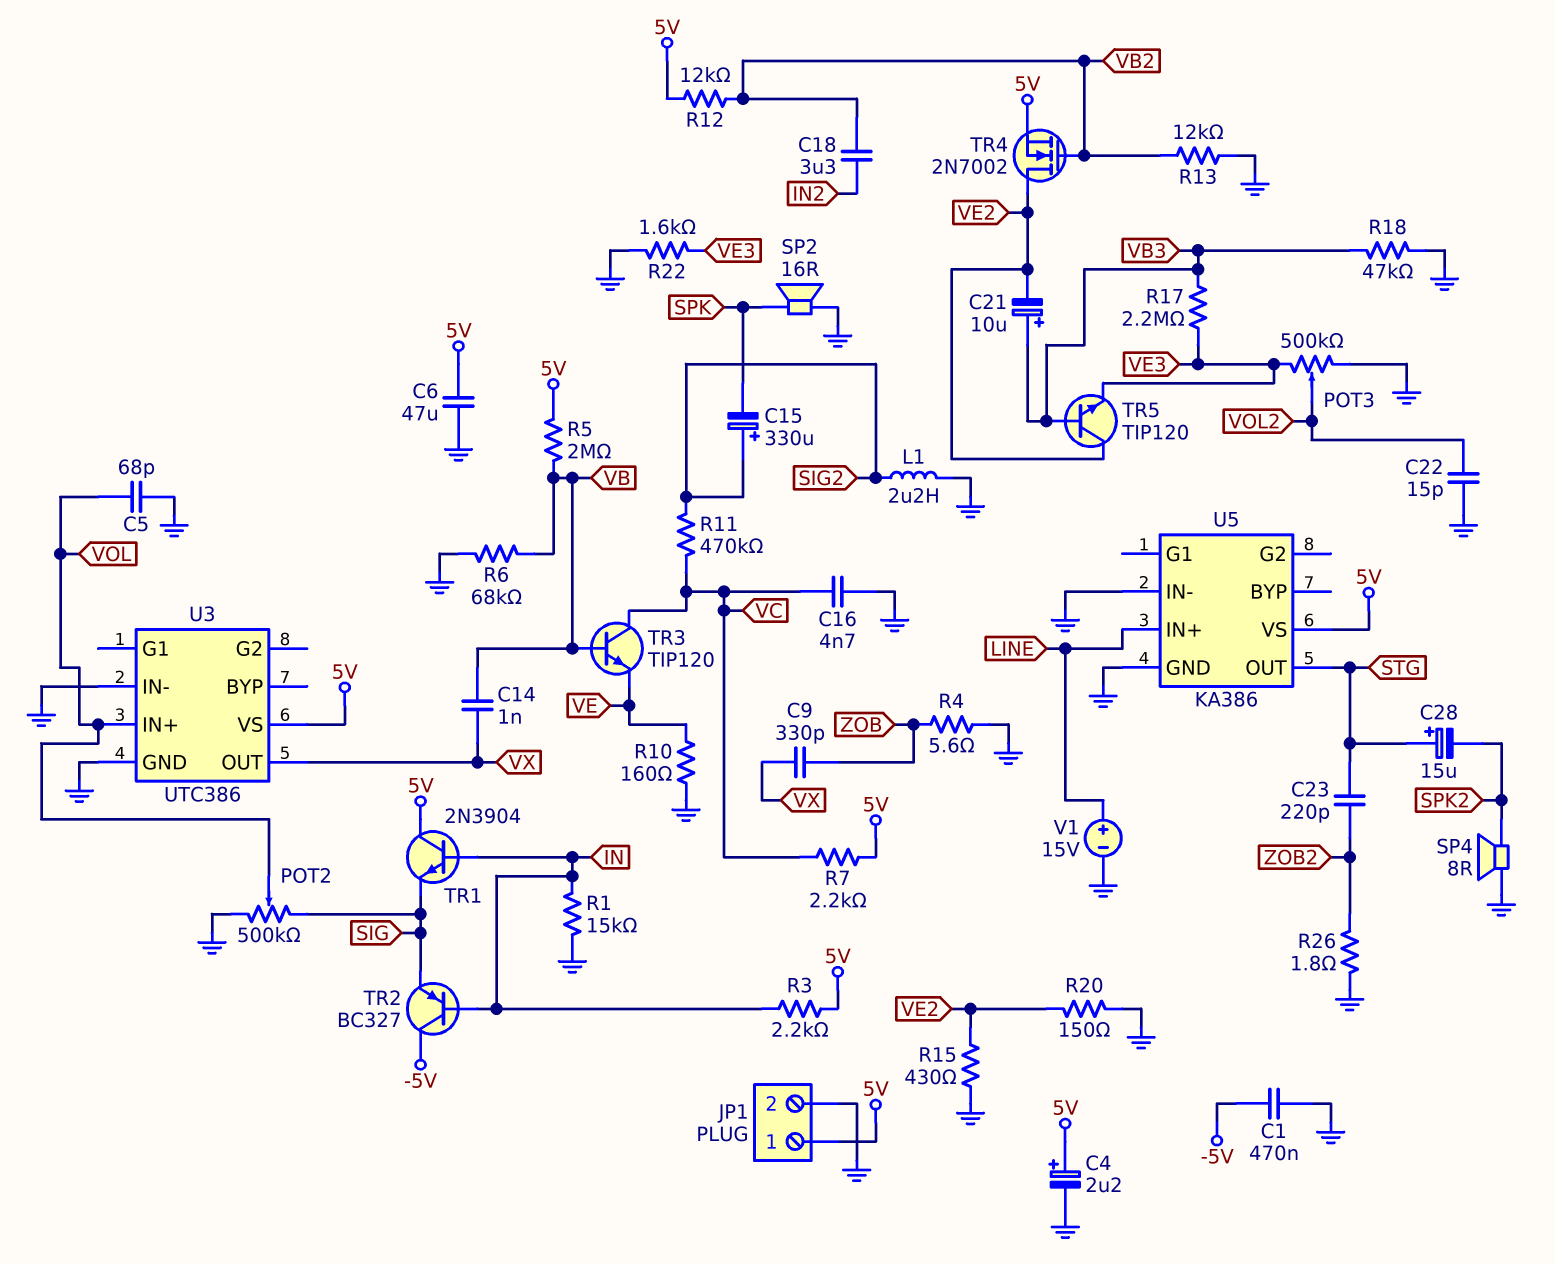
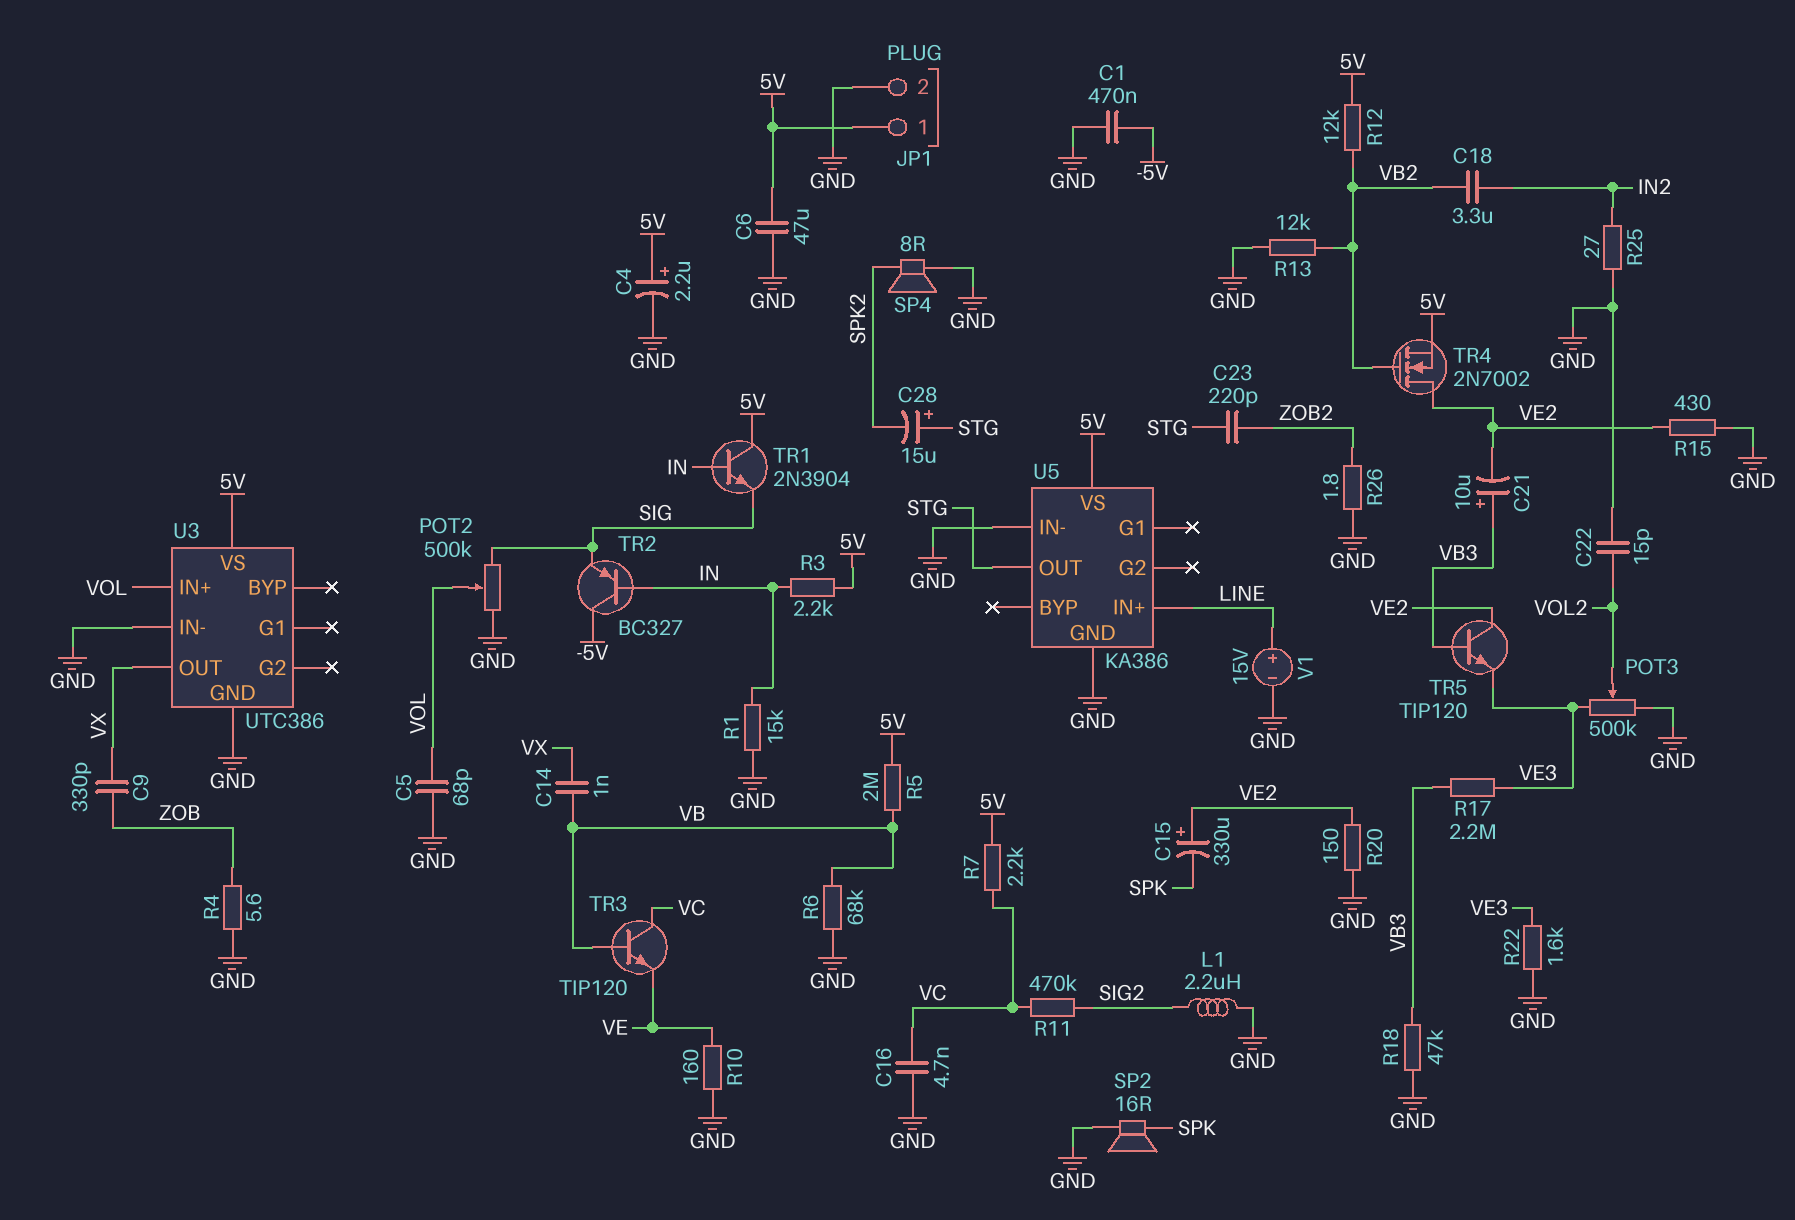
C15: 330uF (plus SIG2, minus SPK) -> 330uF (plus VE2, minus SPK)
R25: none -> 27 (GND, IN2)

